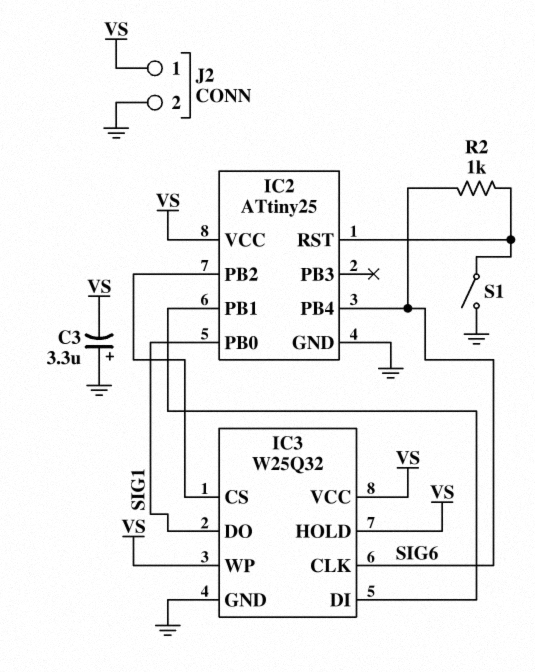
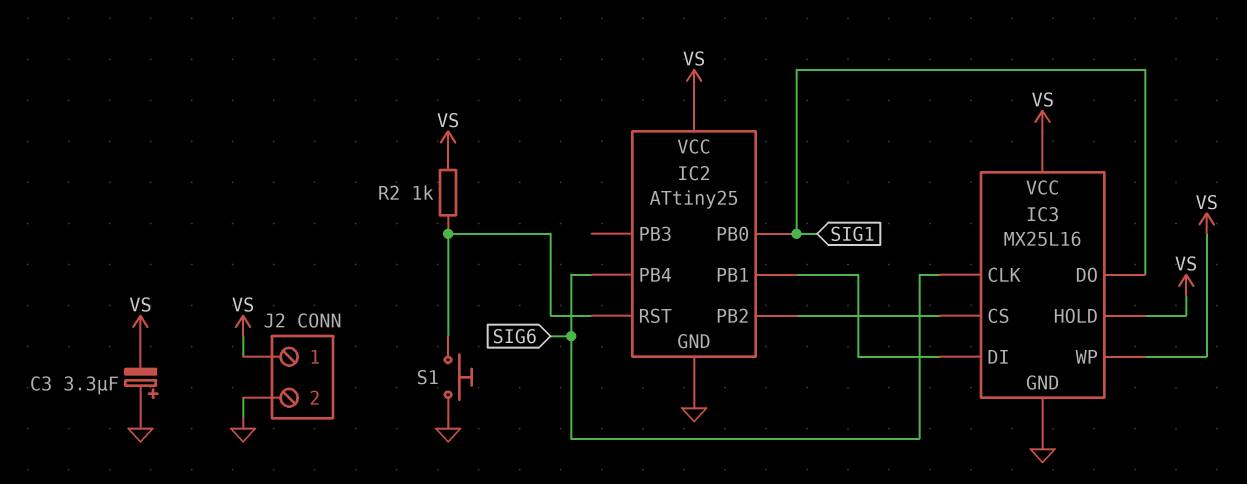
IC3: W25Q32 -> MX25L16
R2: 1k (IC2/RST, SIG6) -> 1k (IC2/RST, VS)
S1: switch (GND, IC2/RST) -> button (GND, IC2/RST)

